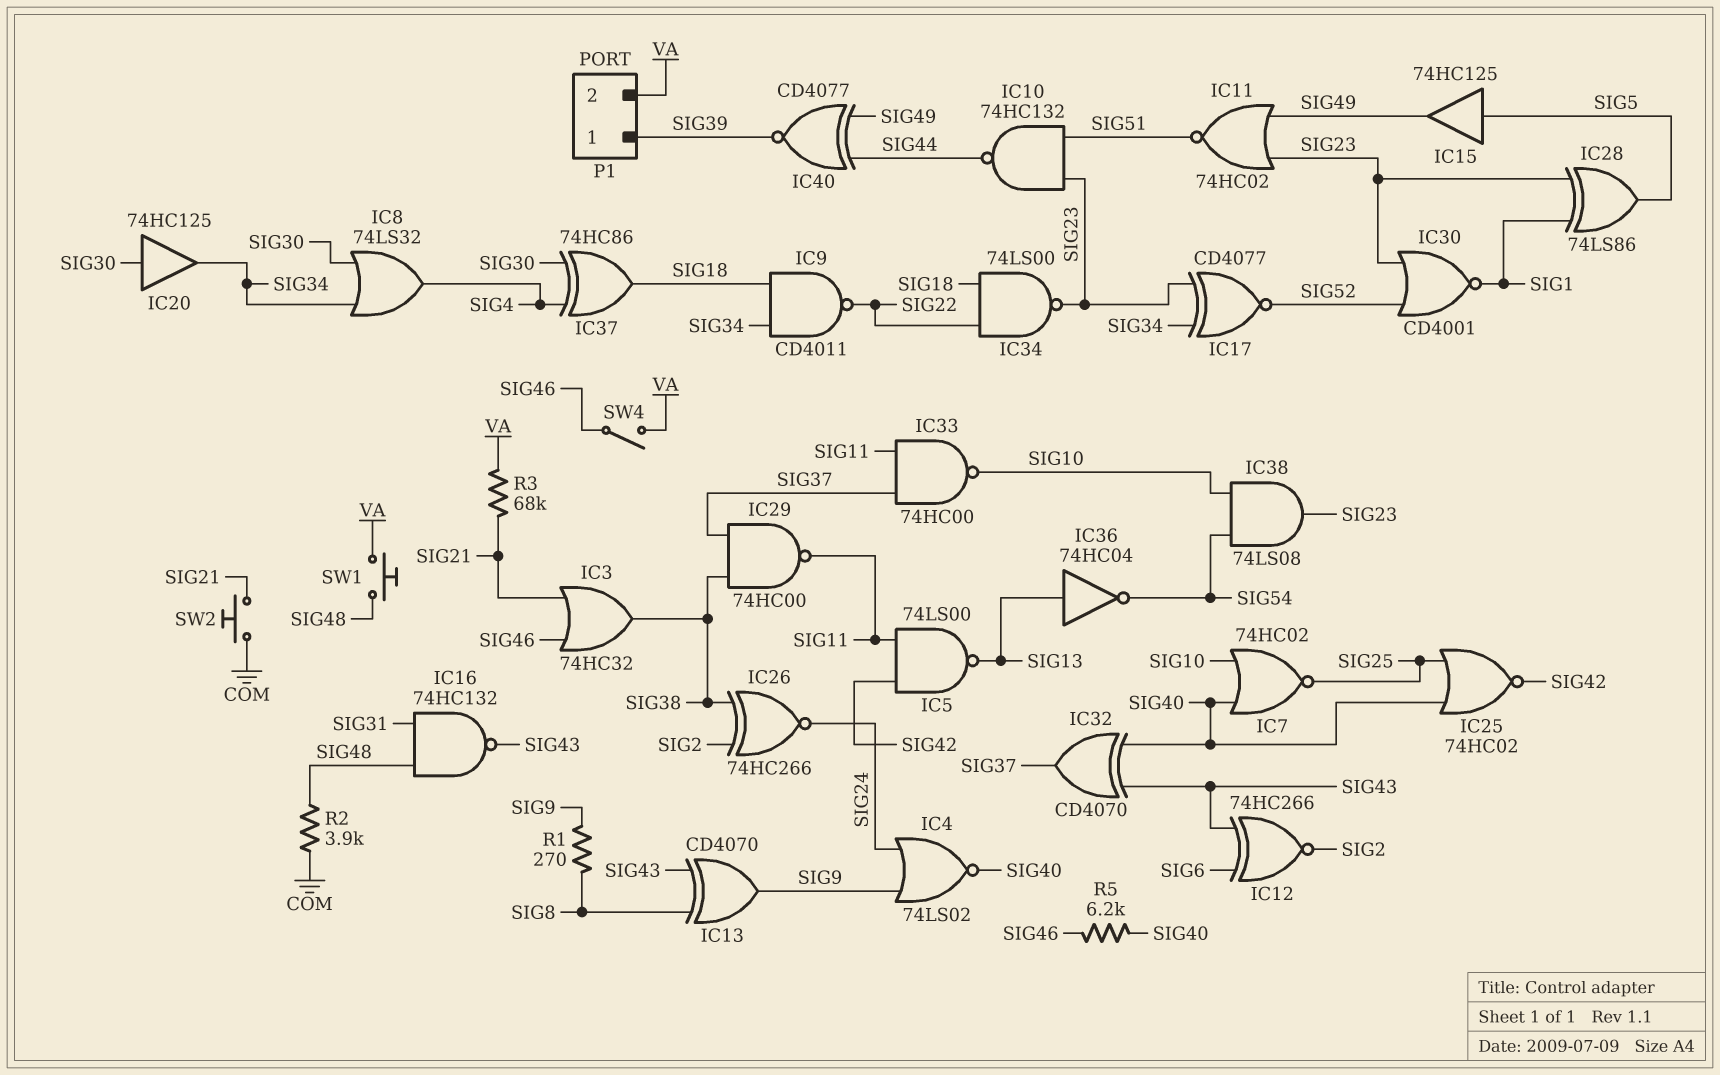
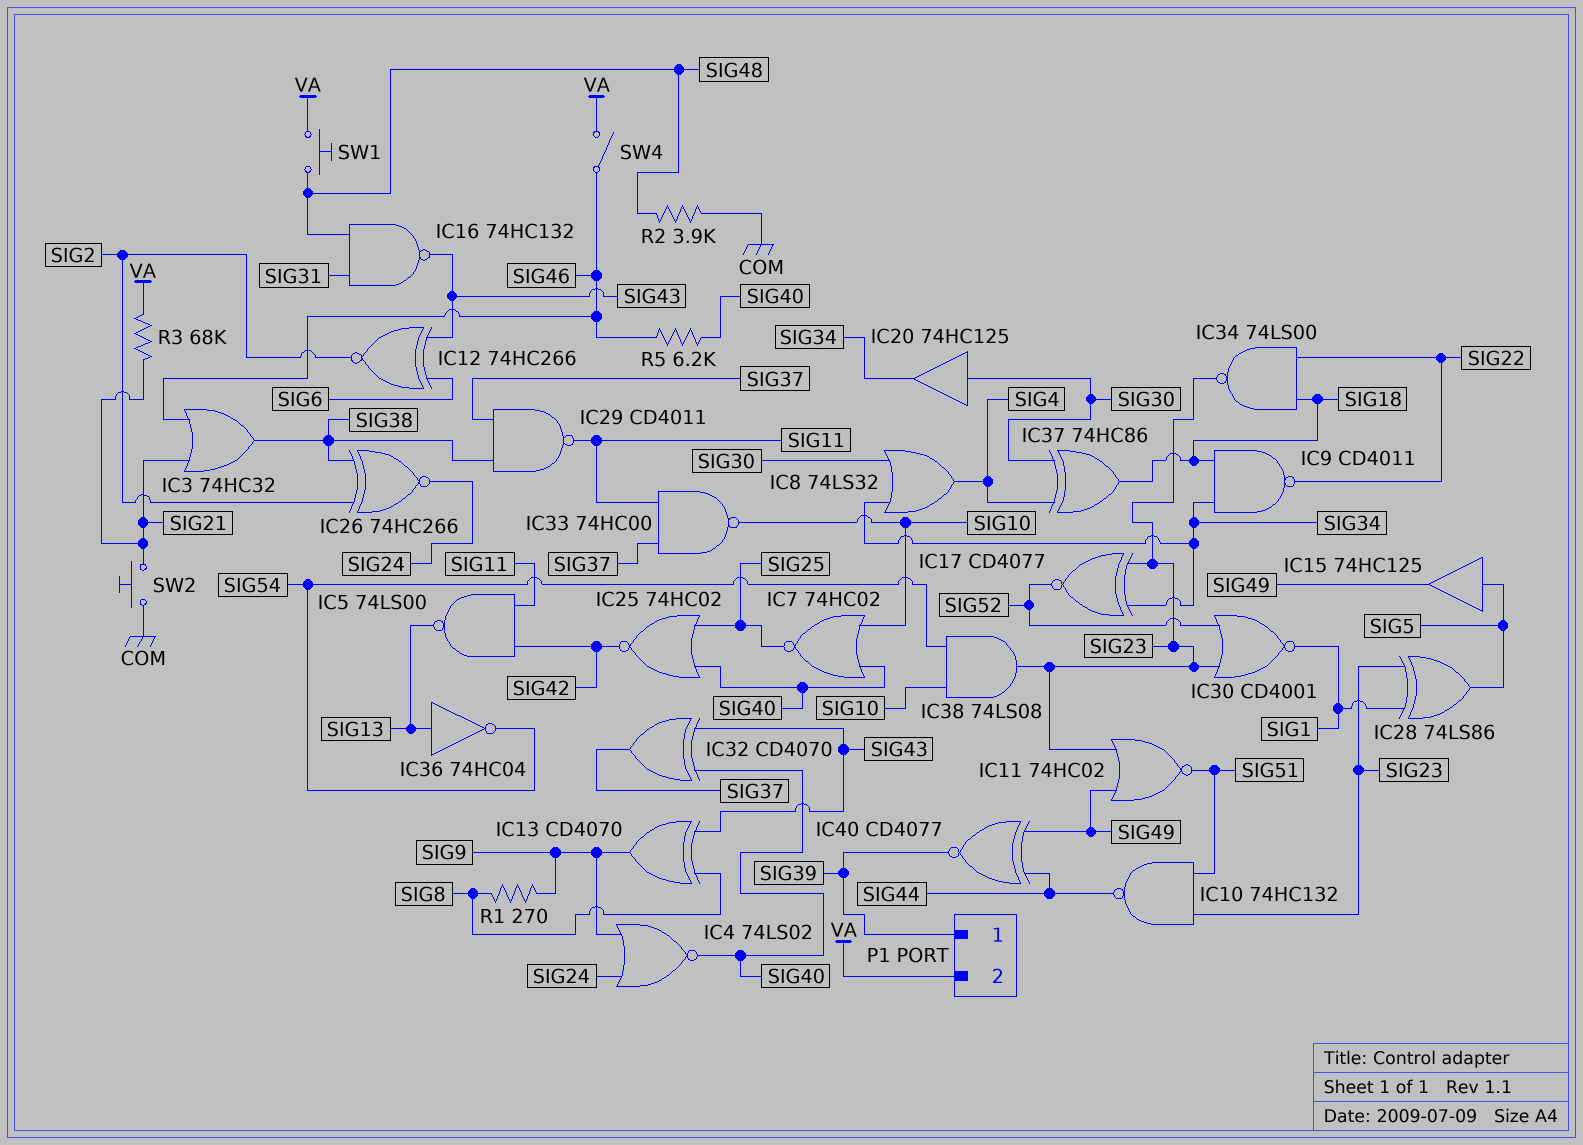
IC29: NAND 74HC00 (in SIG37, in SIG38, out SIG11) -> NAND CD4011 (in SIG37, in SIG38, out SIG11)

